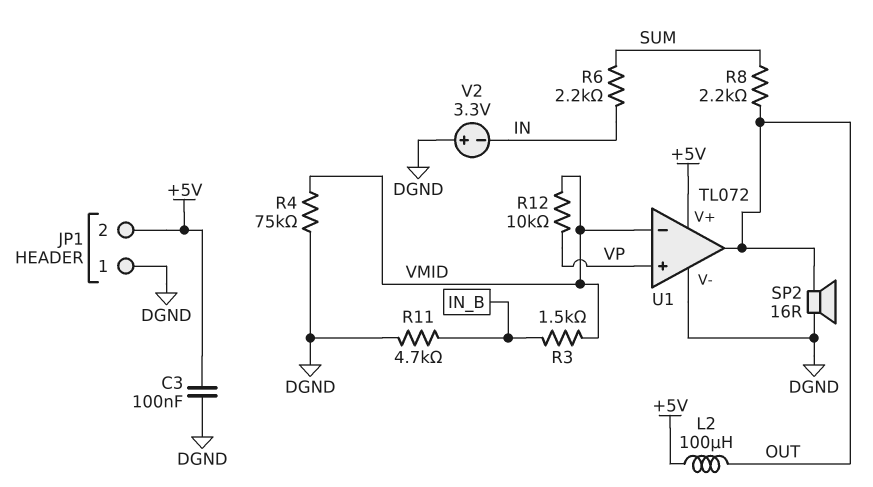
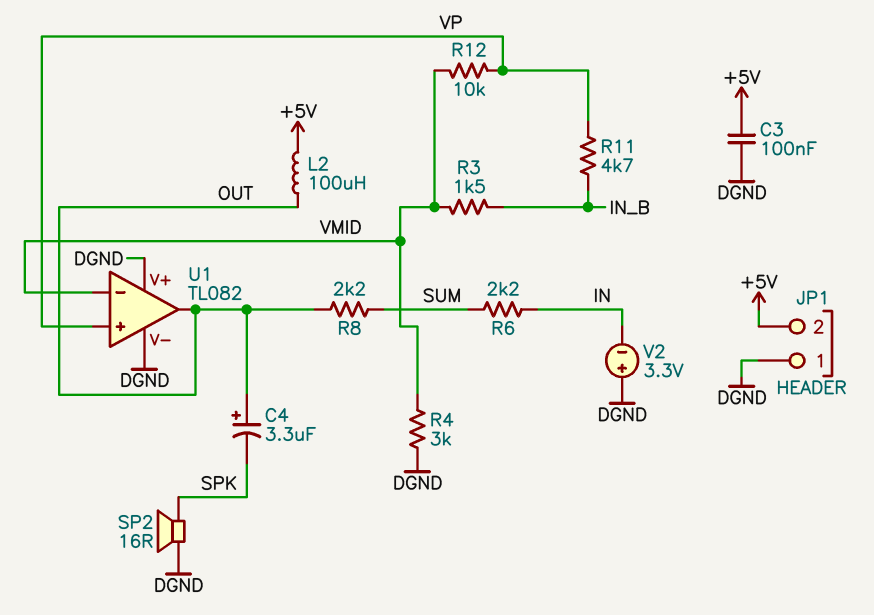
C4: none -> 3.3uF (plus OUT, minus SPK)
R4: 75k (DGND, VMID) -> 3k (DGND, VMID)
R11: 4.7k (DGND, IN_B) -> 4.7k (IN_B, VP)
SP2: speaker 16R (DGND, OUT) -> speaker 16R (DGND, SPK)
U1: TL072 -> TL082
U1 pin V+: +5V -> DGND

